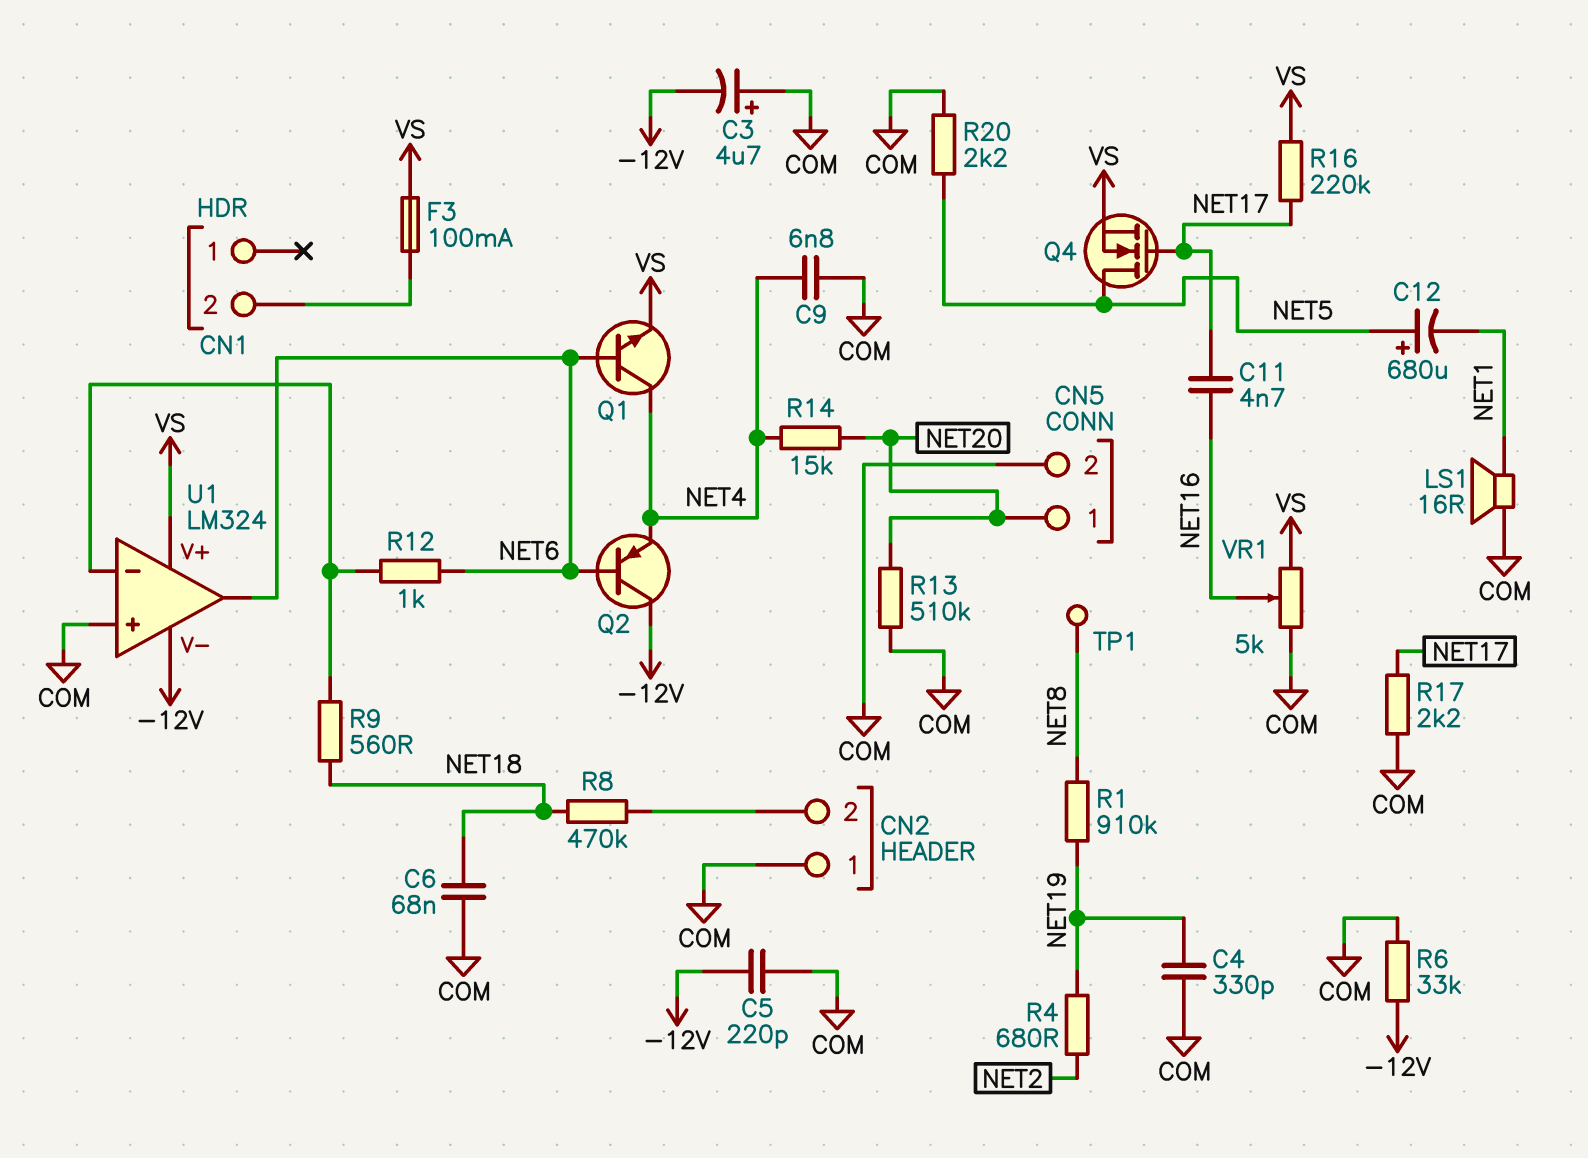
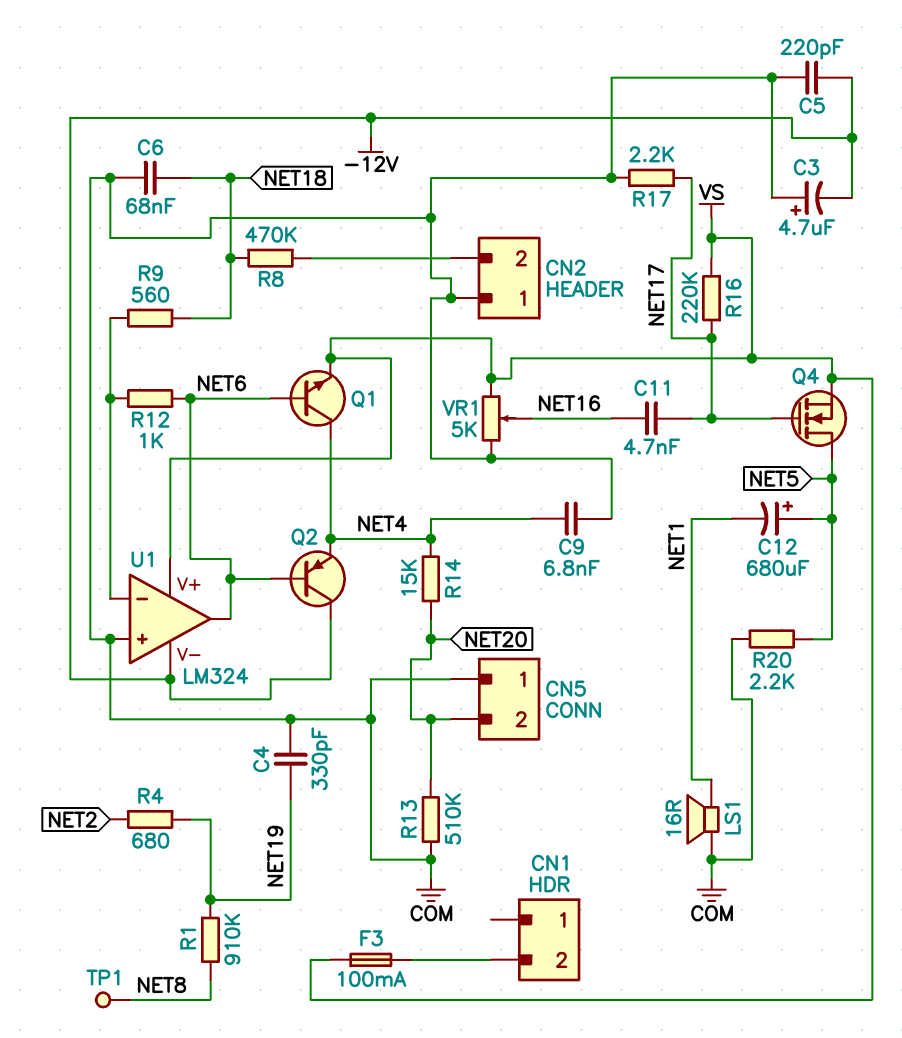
CN5 pin 1: NET20 -> COM
CN5 pin 2: COM -> NET20
R6: 33k (-12V, COM) -> none

